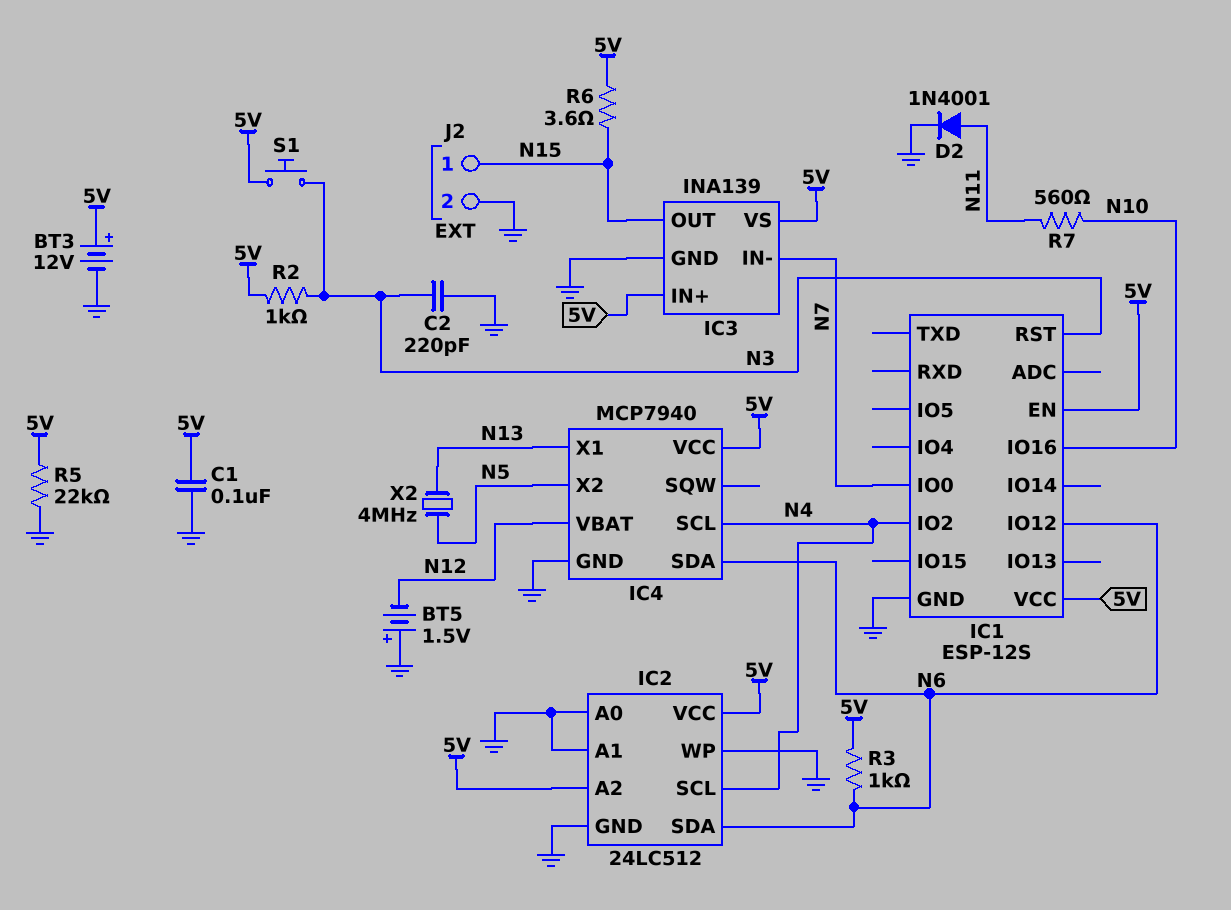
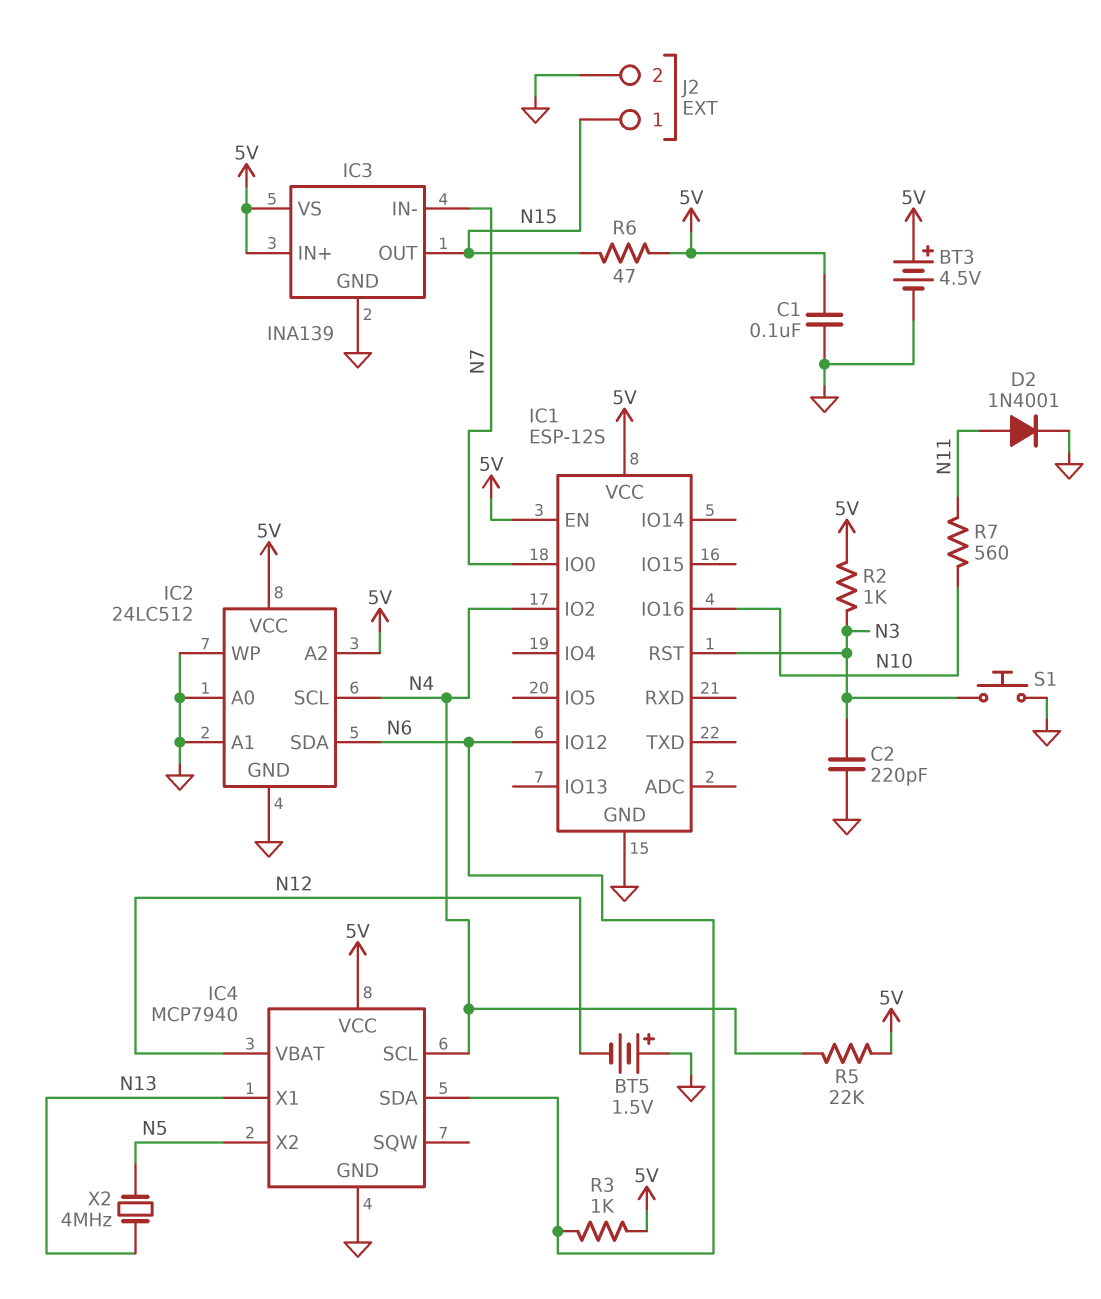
BT3: 12V (plus 5V, minus GND) -> 4.5V (plus 5V, minus GND)
R5: 22k (5V, GND) -> 22k (5V, N4)
R6: 3.6 (5V, N15) -> 47 (5V, N15)
S1: button (5V, N3) -> button (GND, N3)

